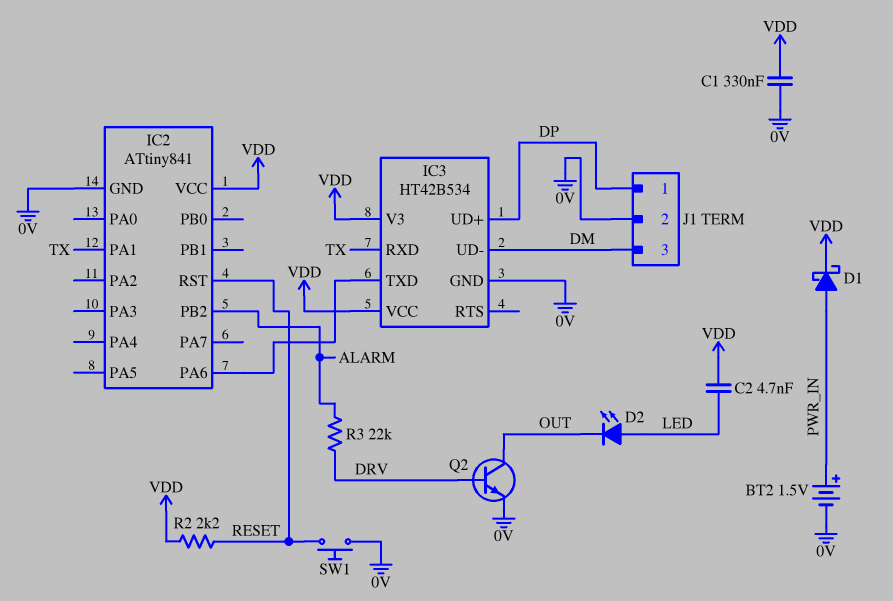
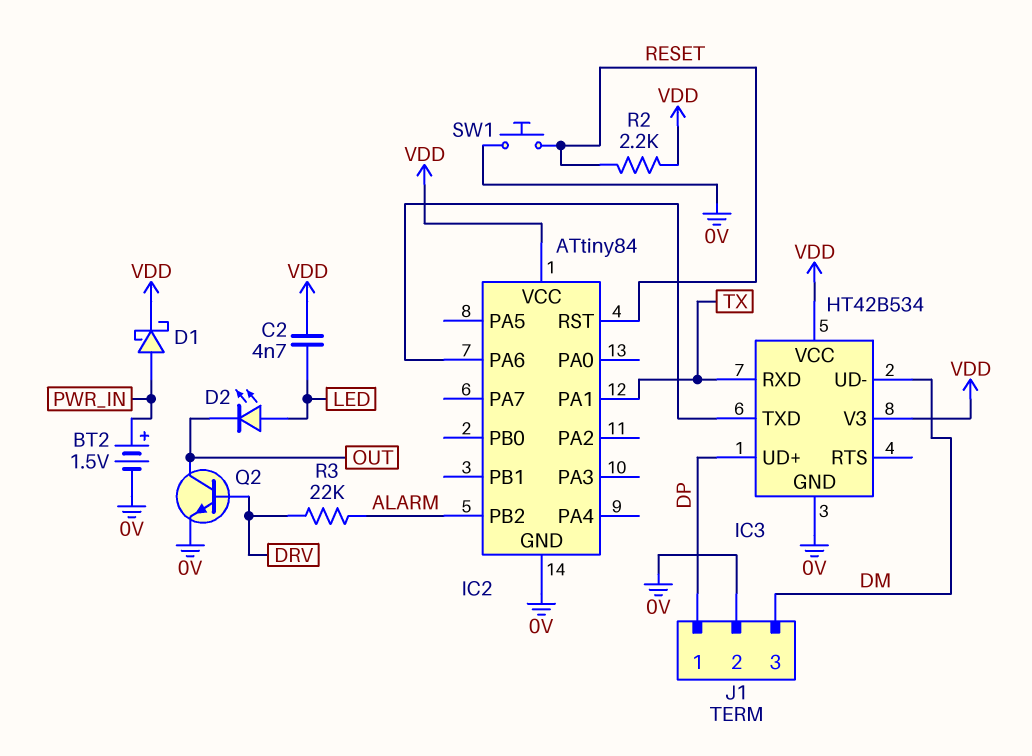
C1: 330nF (0V, VDD) -> none
IC2: ATtiny841 -> ATtiny84

